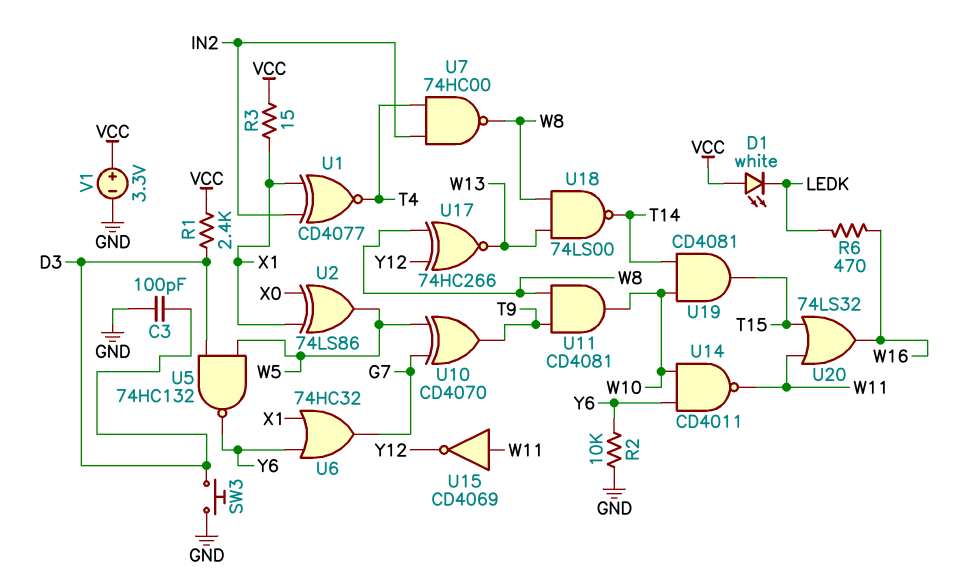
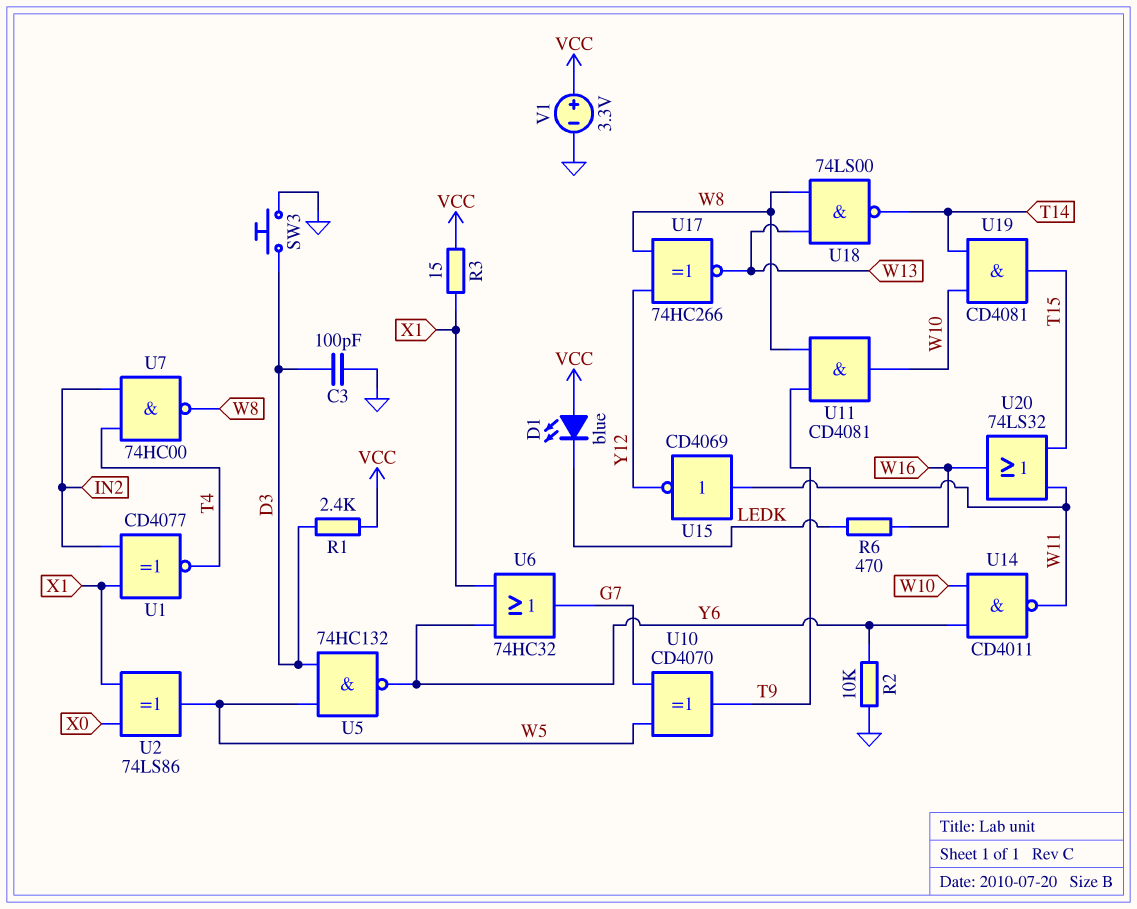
D1: LED white (A VCC, K LEDK) -> LED blue (A VCC, K LEDK)

